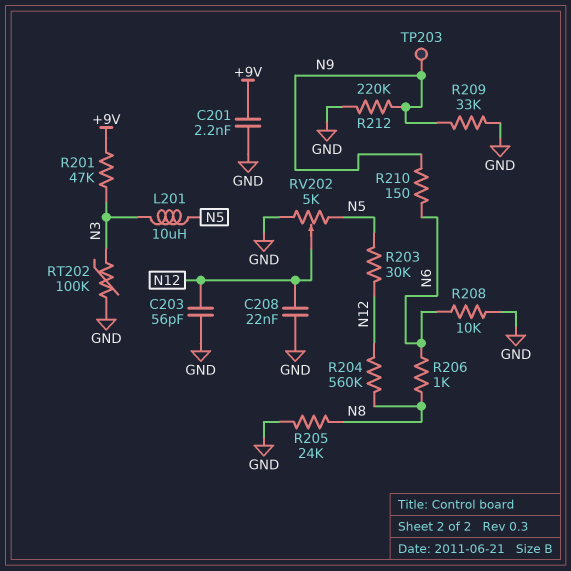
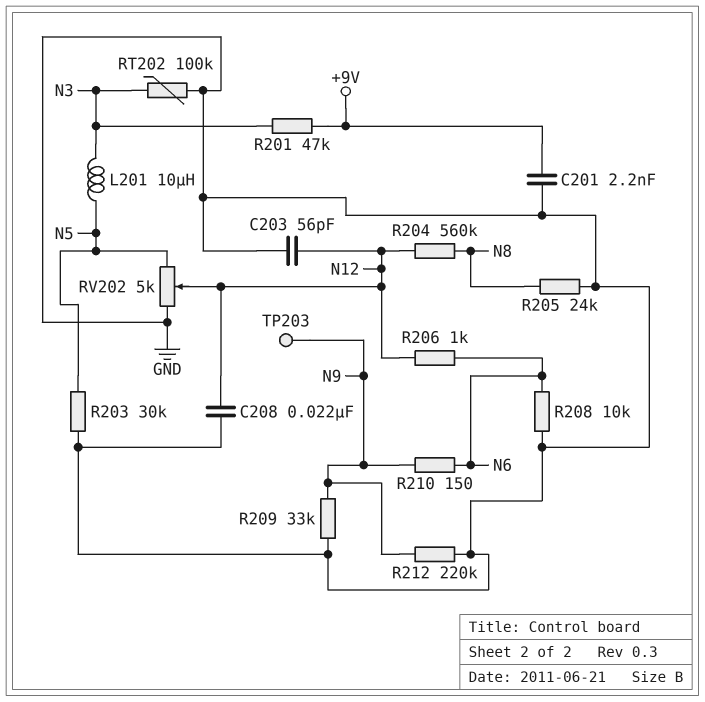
R203: 30k (N5, N12) -> 30k (GND, N5)
R206: 1k (N6, N8) -> 1k (N6, N12)

